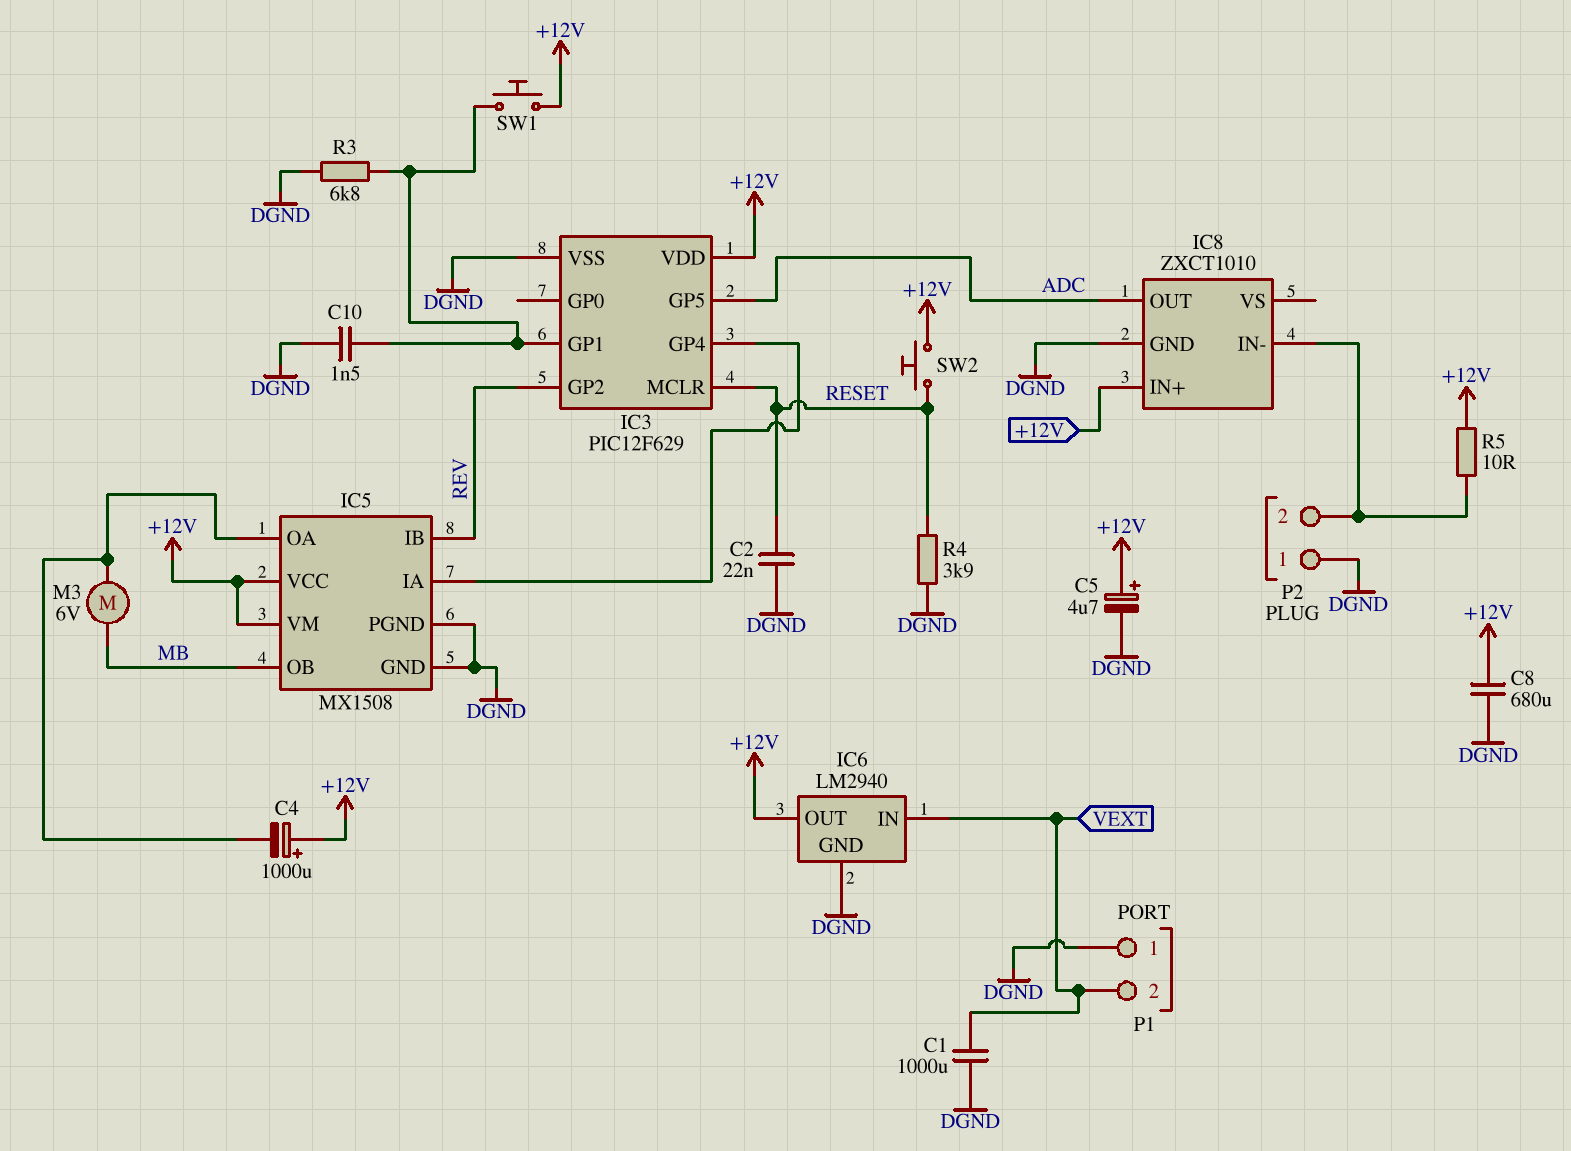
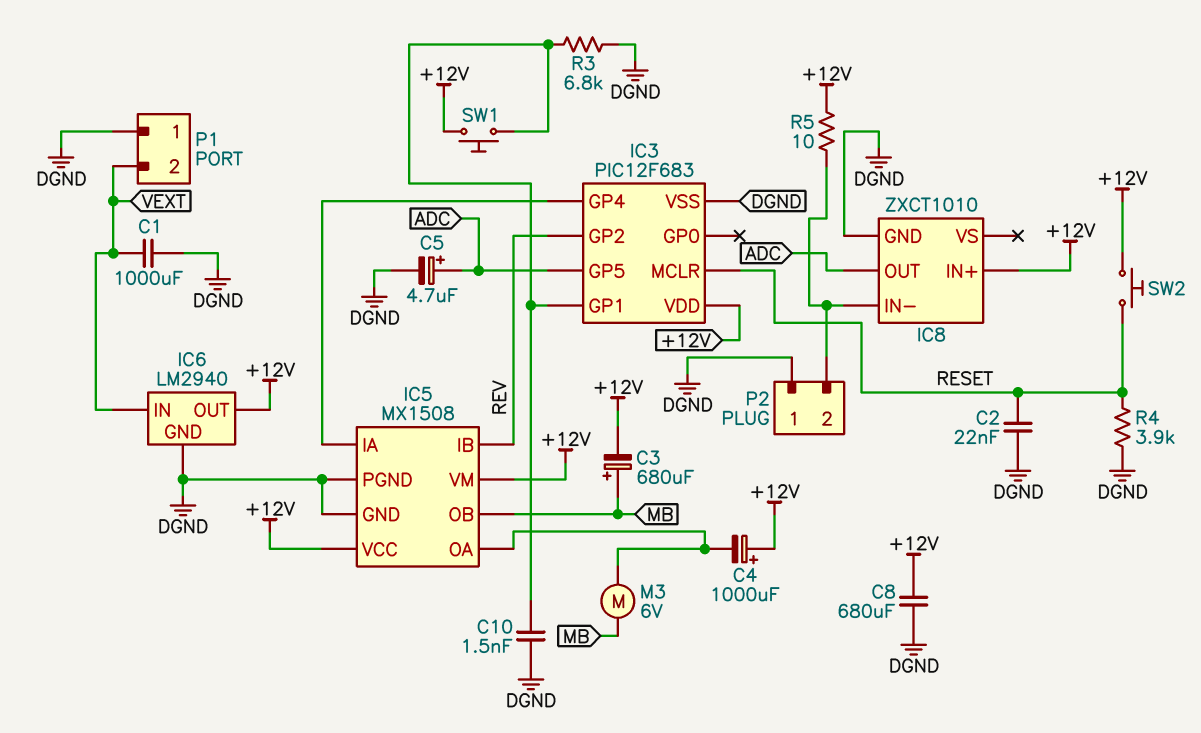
C3: none -> 680uF (plus MB, minus +12V)
C5: 4.7uF (plus +12V, minus DGND) -> 4.7uF (plus ADC, minus DGND)
IC3: PIC12F629 -> PIC12F683

